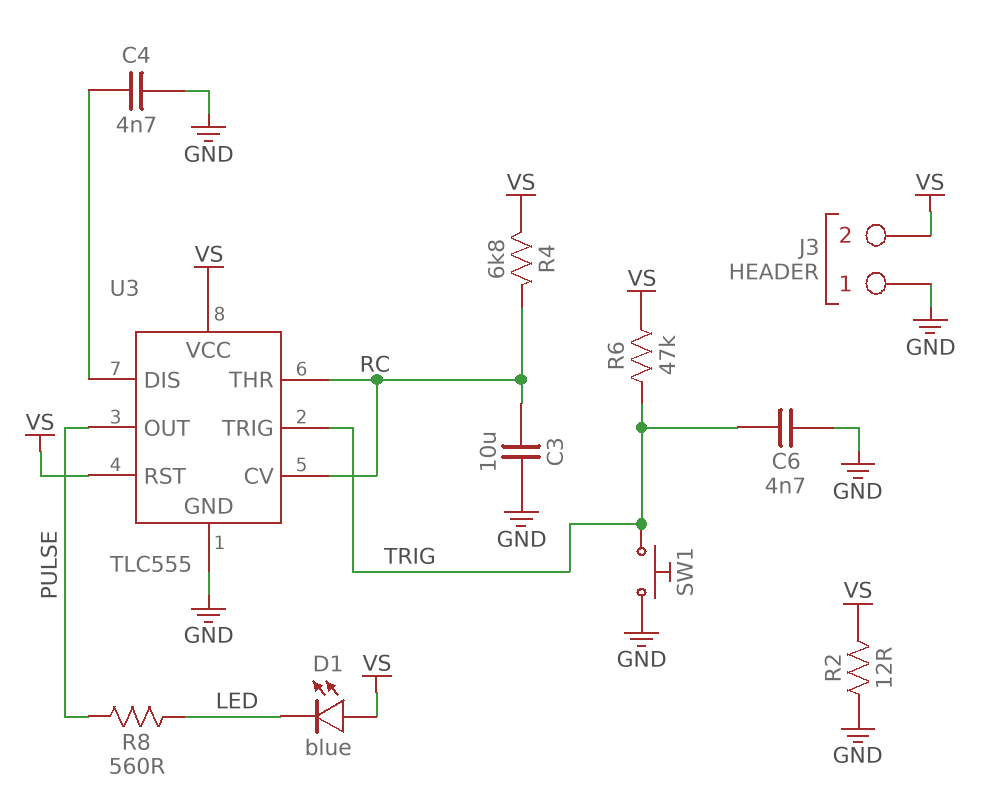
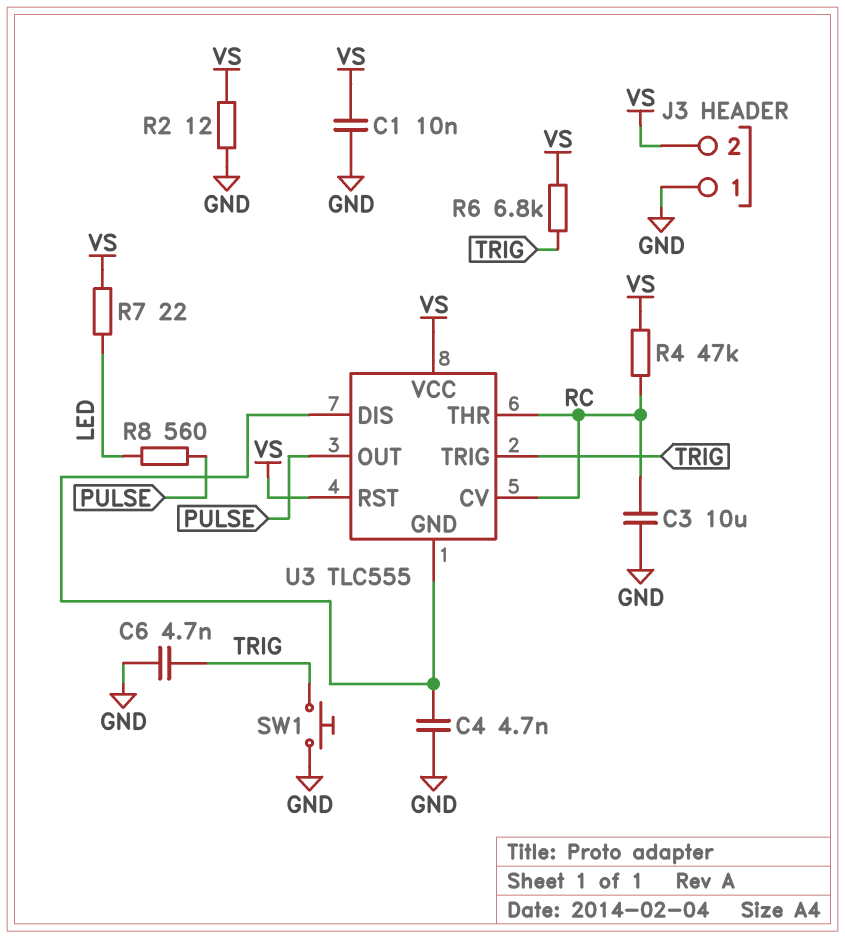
C1: none -> 10nF (GND, VS)
D1: LED blue (A VS, K LED) -> none
R4: 6.8k (RC, VS) -> 47k (RC, VS)
R6: 47k (TRIG, VS) -> 6.8k (TRIG, VS)
R7: none -> 22 (LED, VS)
U3 pin GND: GND -> U3/DIS

